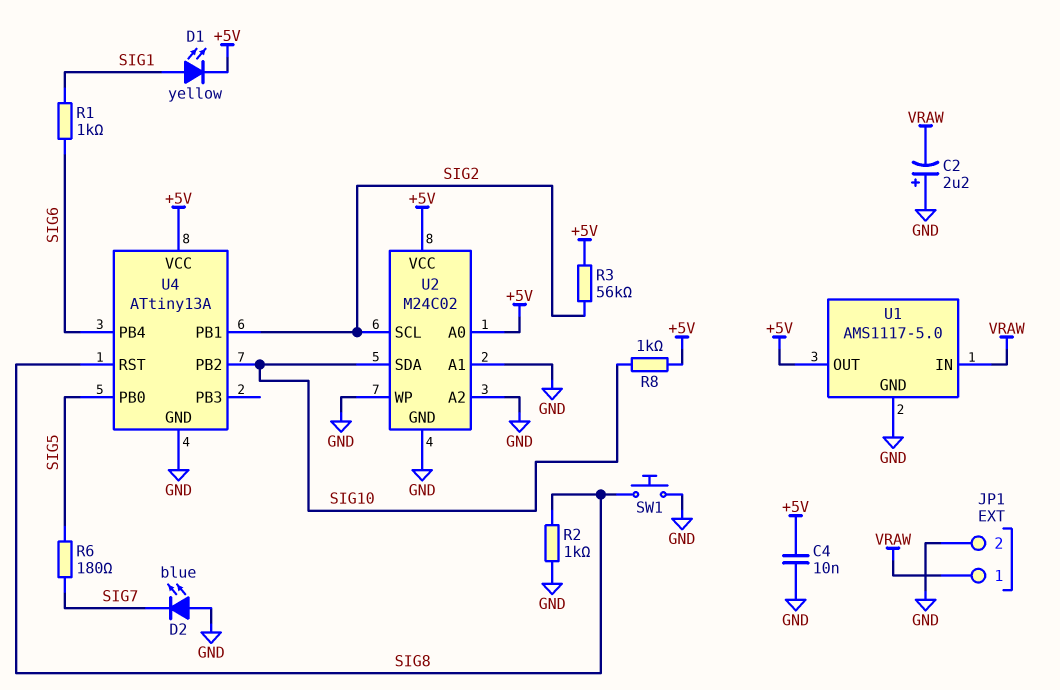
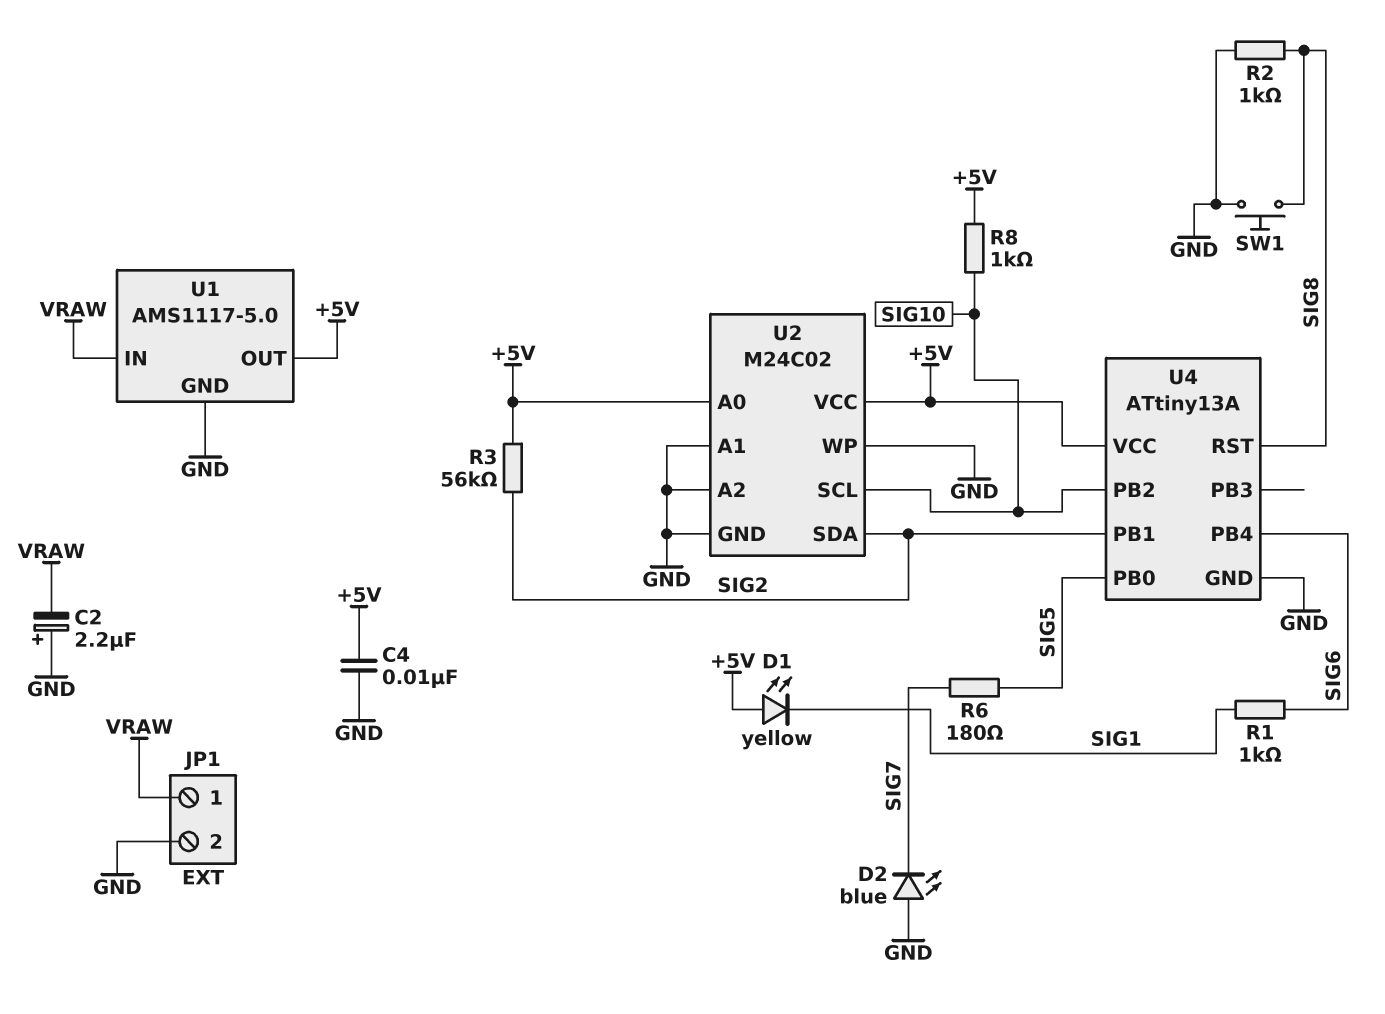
D1: LED yellow (A SIG1, K +5V) -> LED yellow (A +5V, K SIG1)
U2 pin SCL: SIG2 -> SIG10
U2 pin SDA: SIG10 -> SIG2

